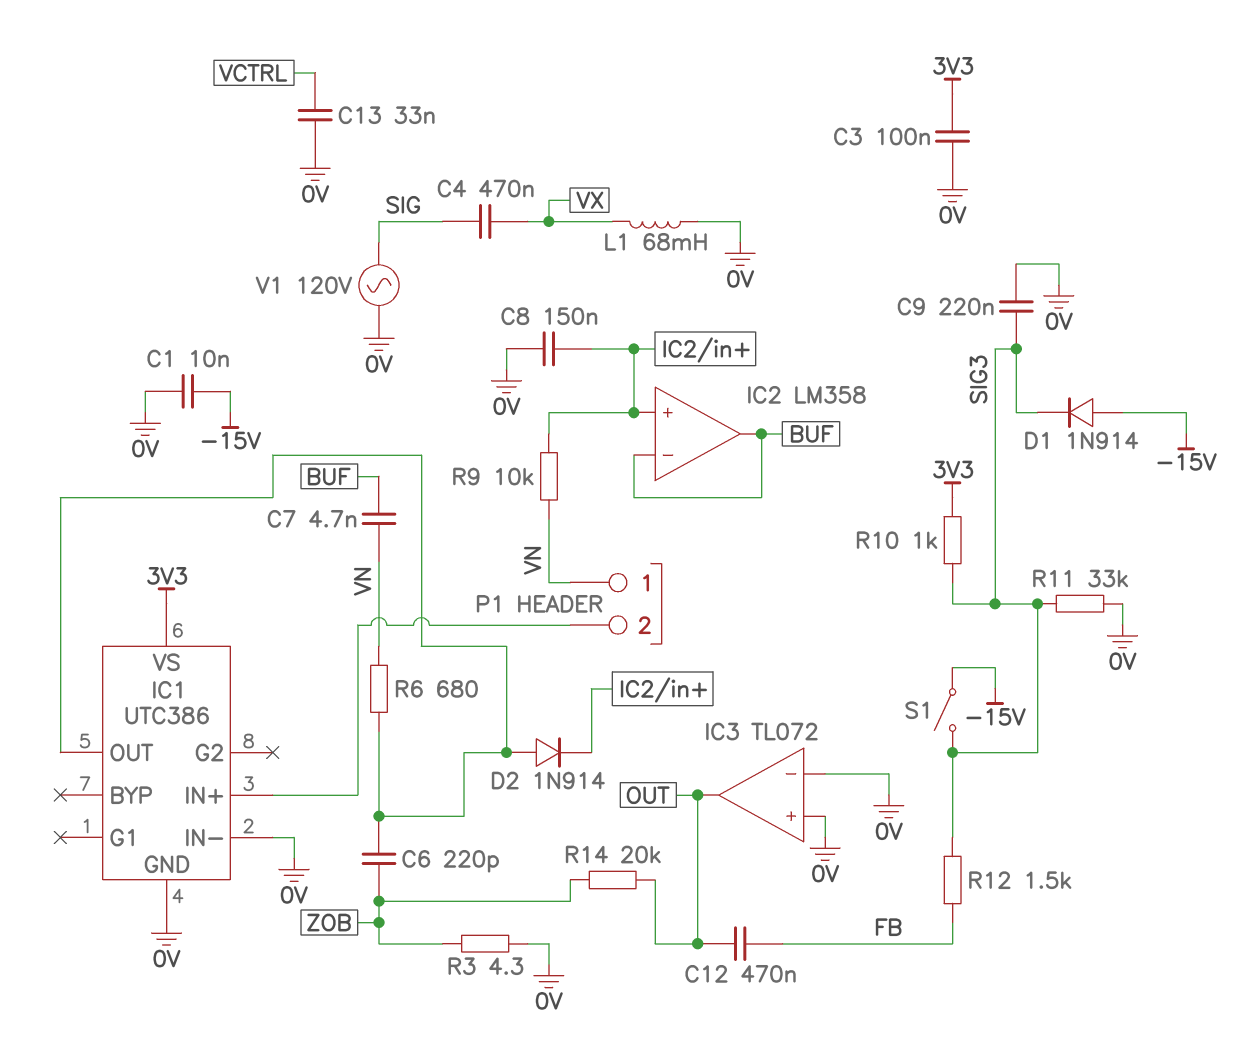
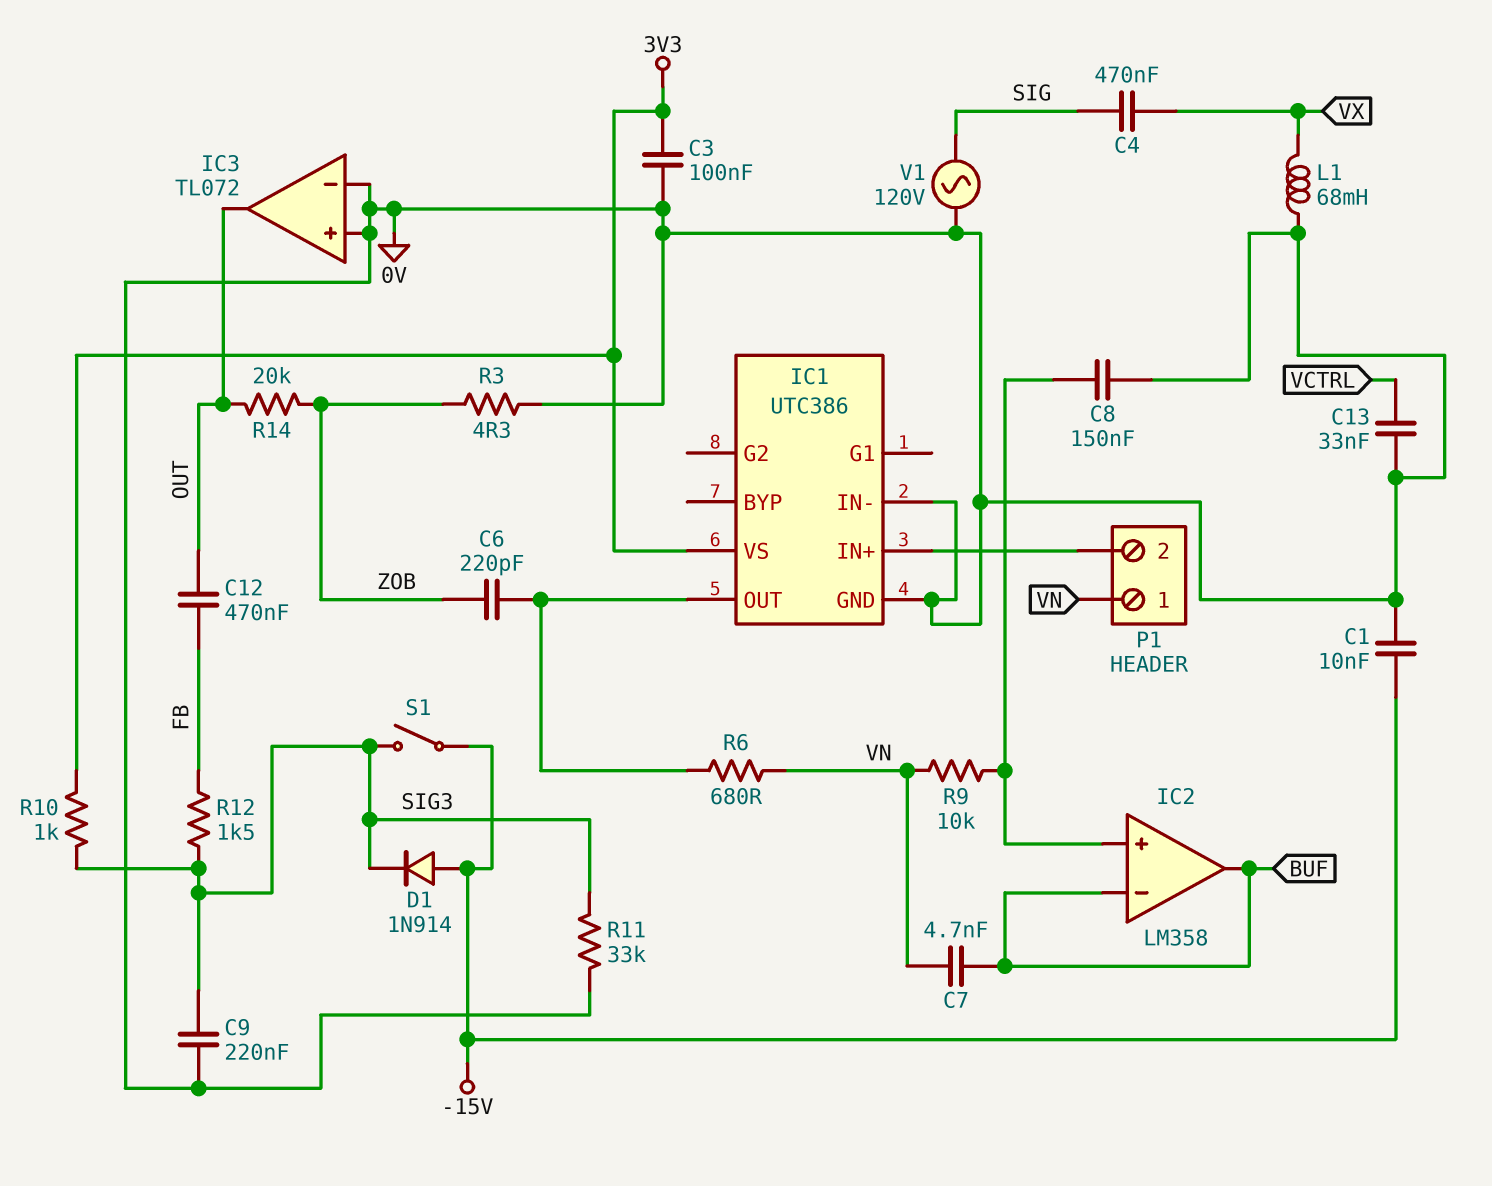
D2: diode 1N914 (A IC1/OUT, K IC2/in+) -> none

